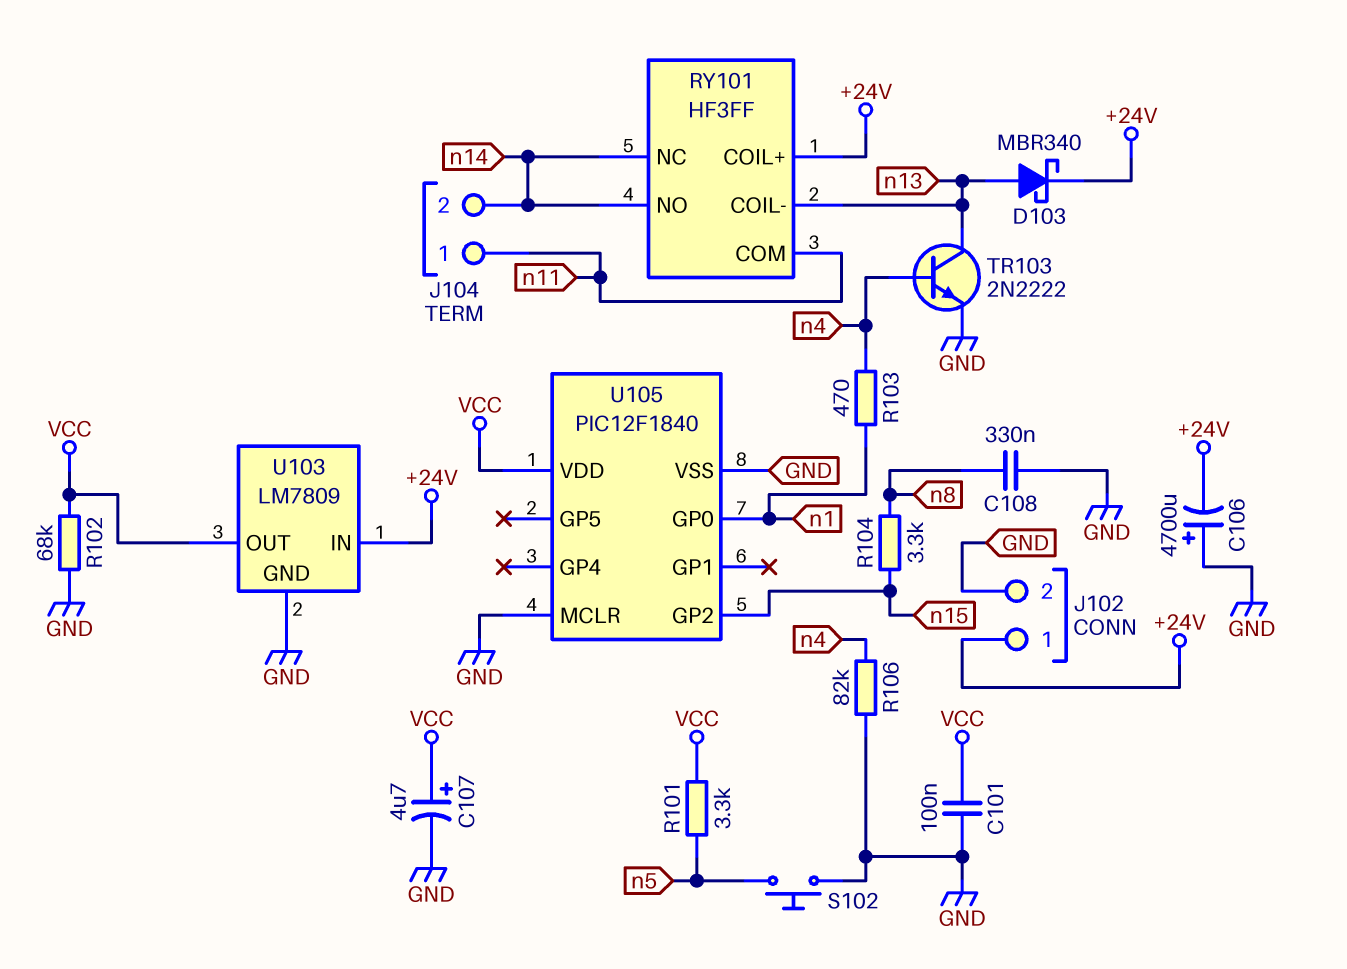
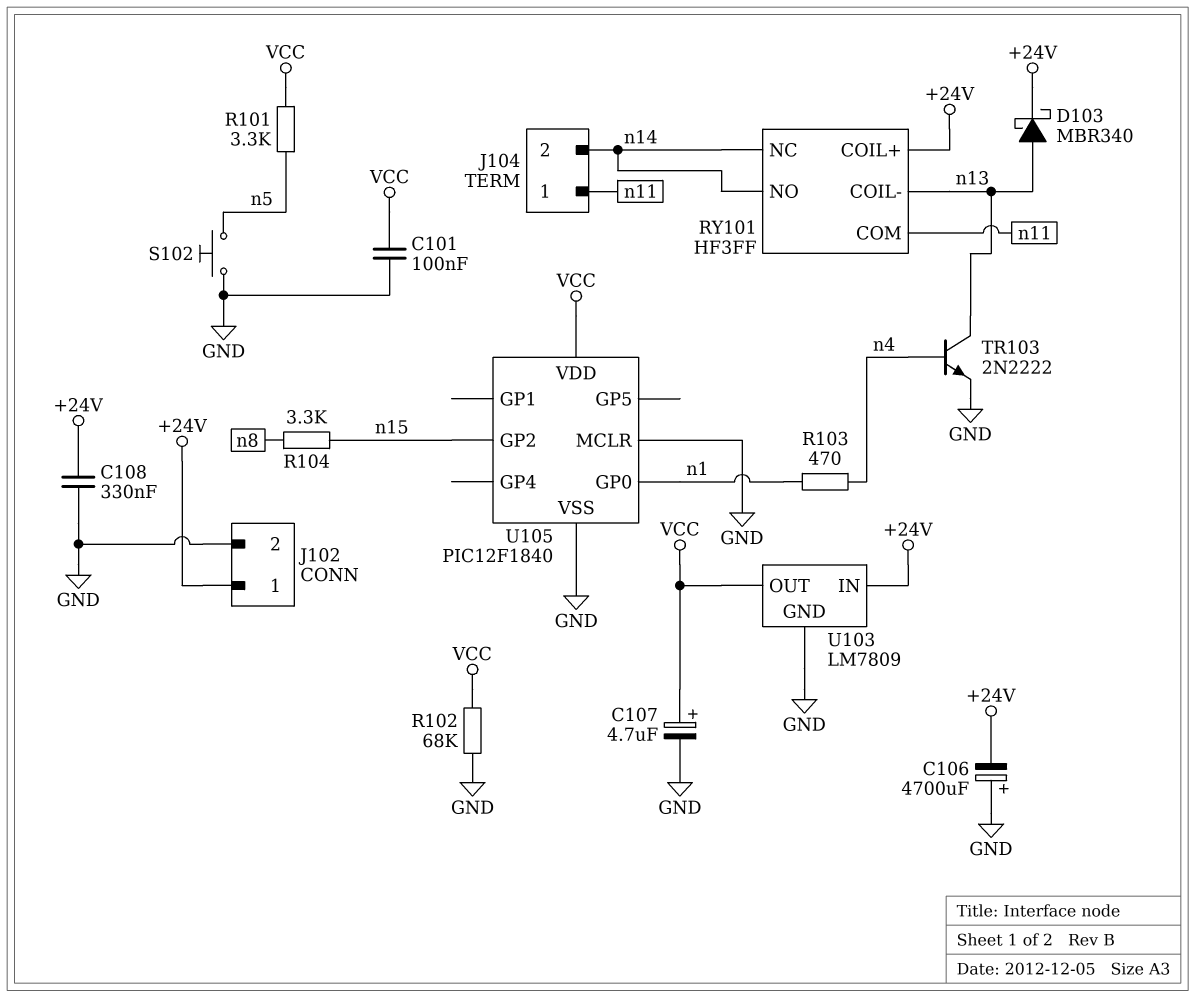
C108: 330nF (GND, n8) -> 330nF (+24V, GND)
R106: 82k (GND, n4) -> none

